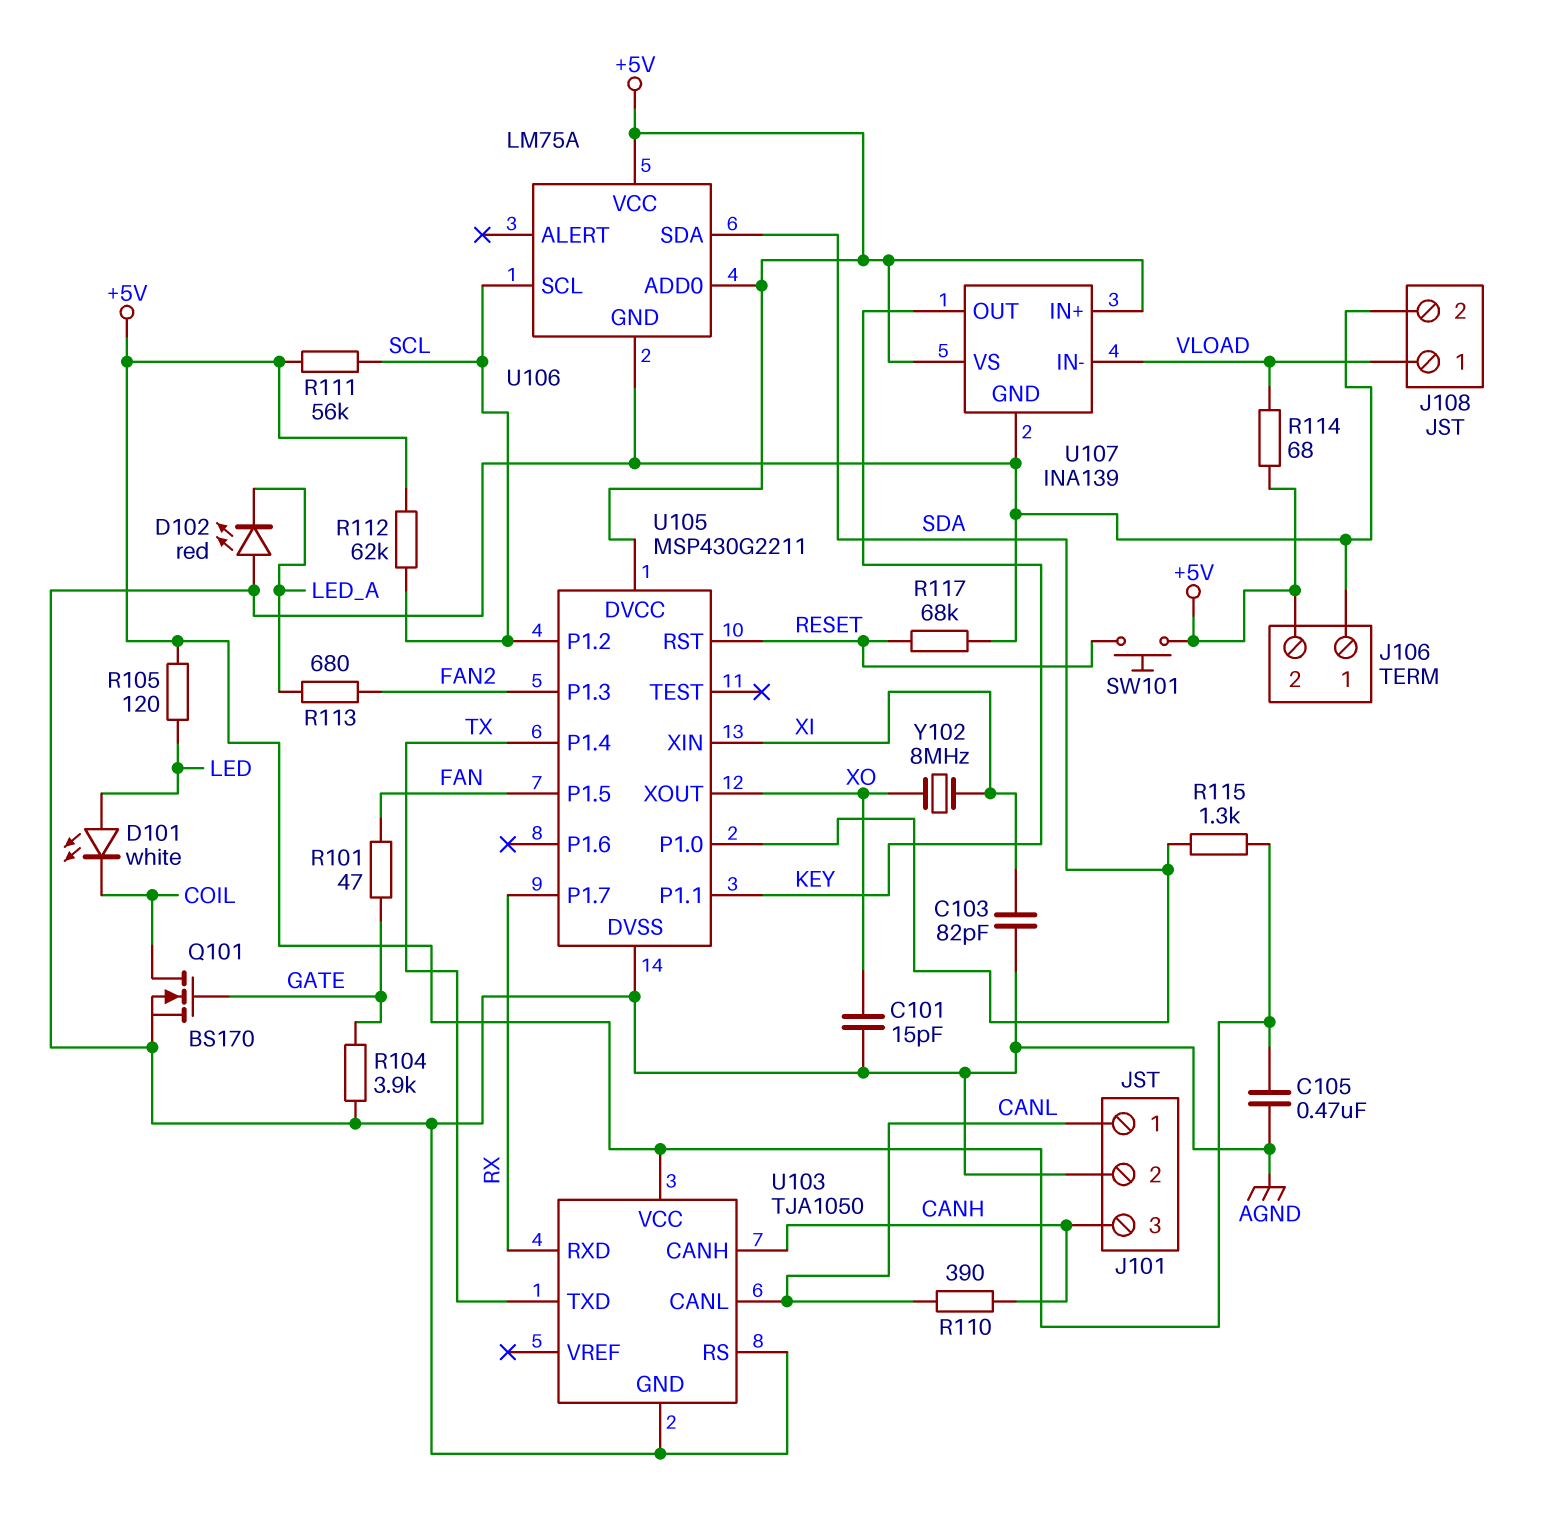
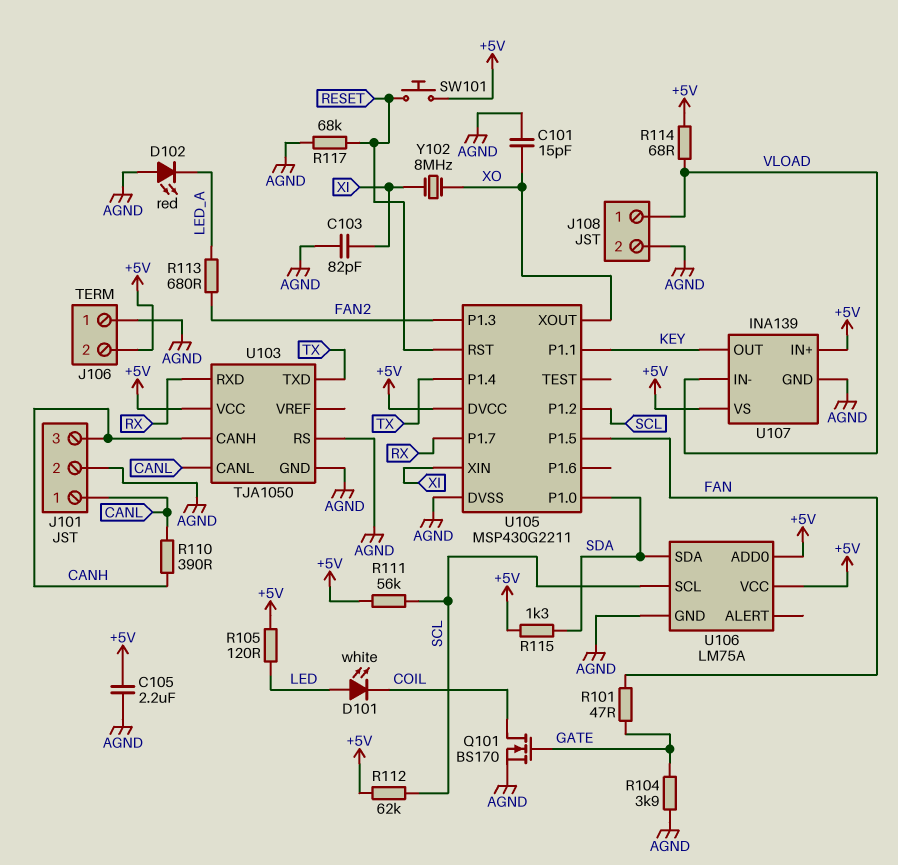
C105: 470nF (+5V, AGND) -> 2.2uF (+5V, AGND)

